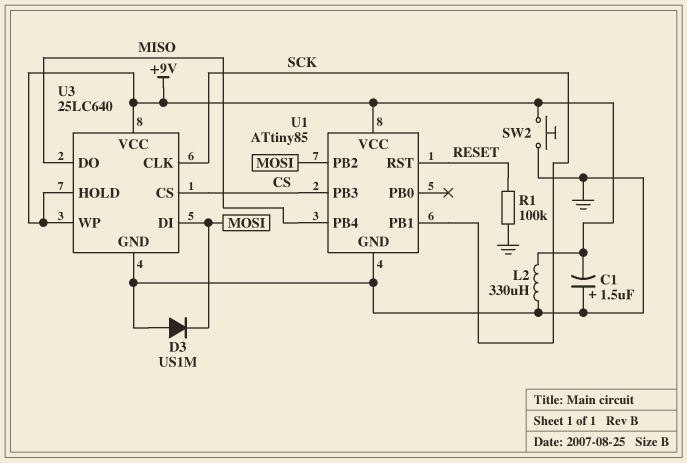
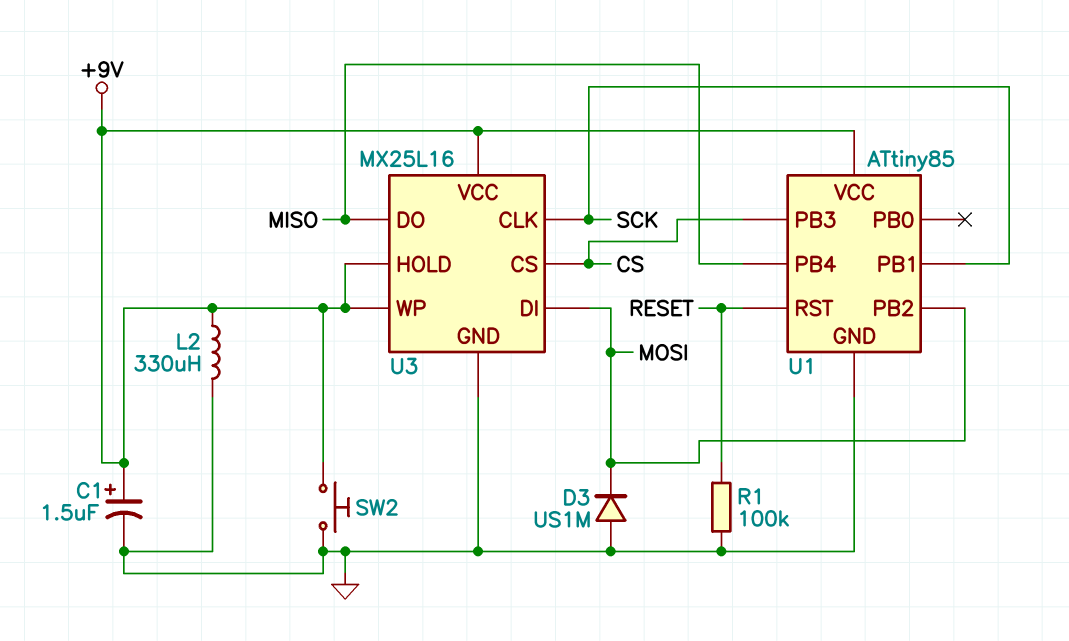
C1: 1.5uF (plus GND, minus +9V) -> 1.5uF (plus +9V, minus GND)
U3: 25LC640 -> MX25L16

